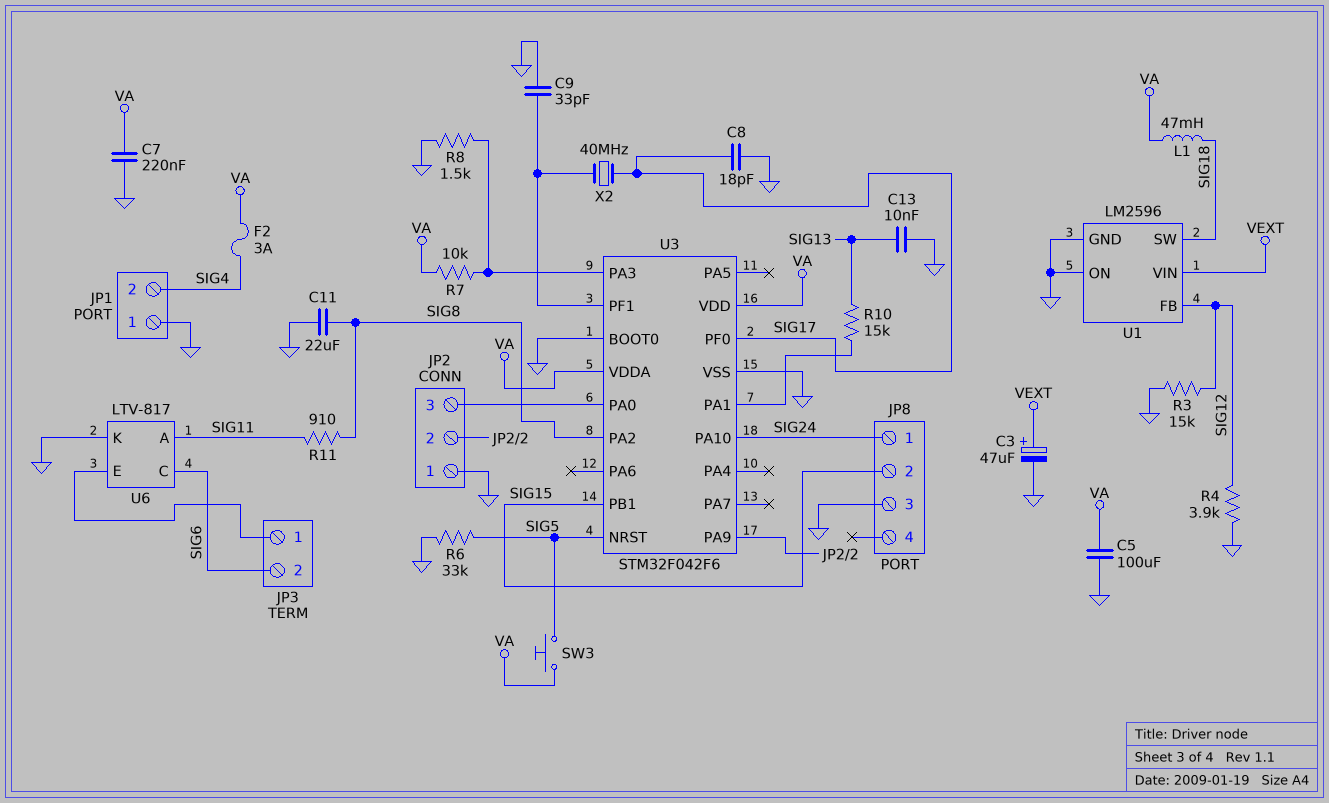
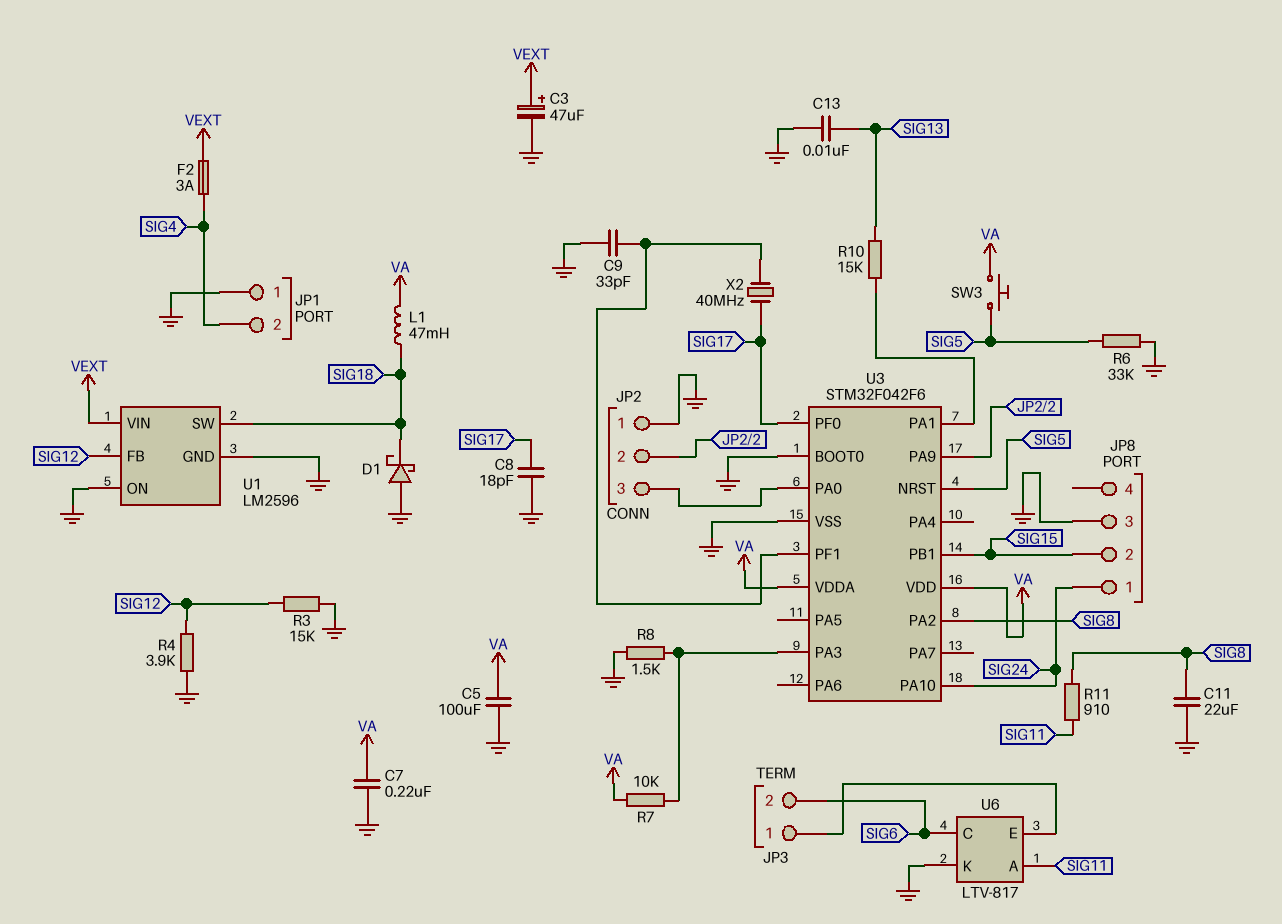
D1: none -> schottky (A GND, K SIG18)
F2: 3A (SIG4, VA) -> 3A (SIG4, VEXT)

